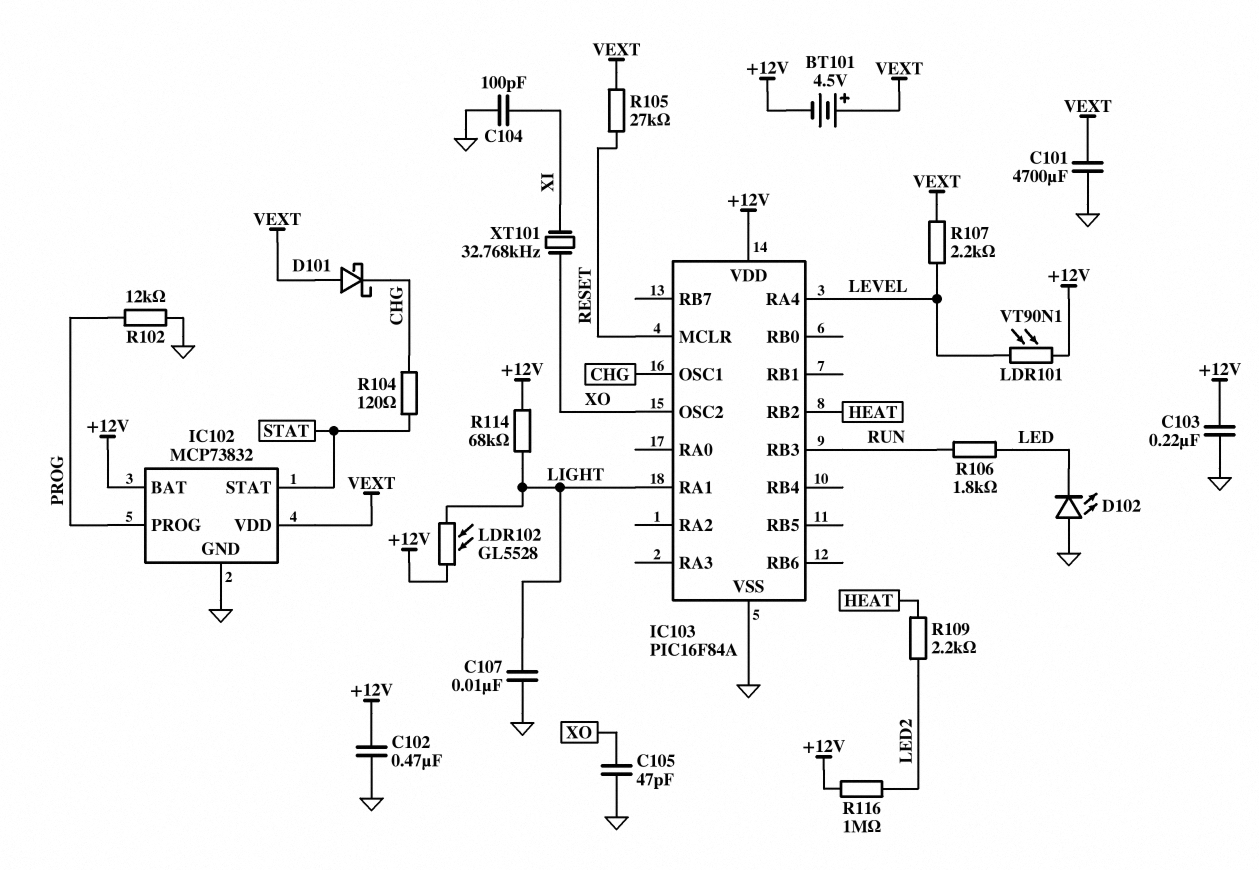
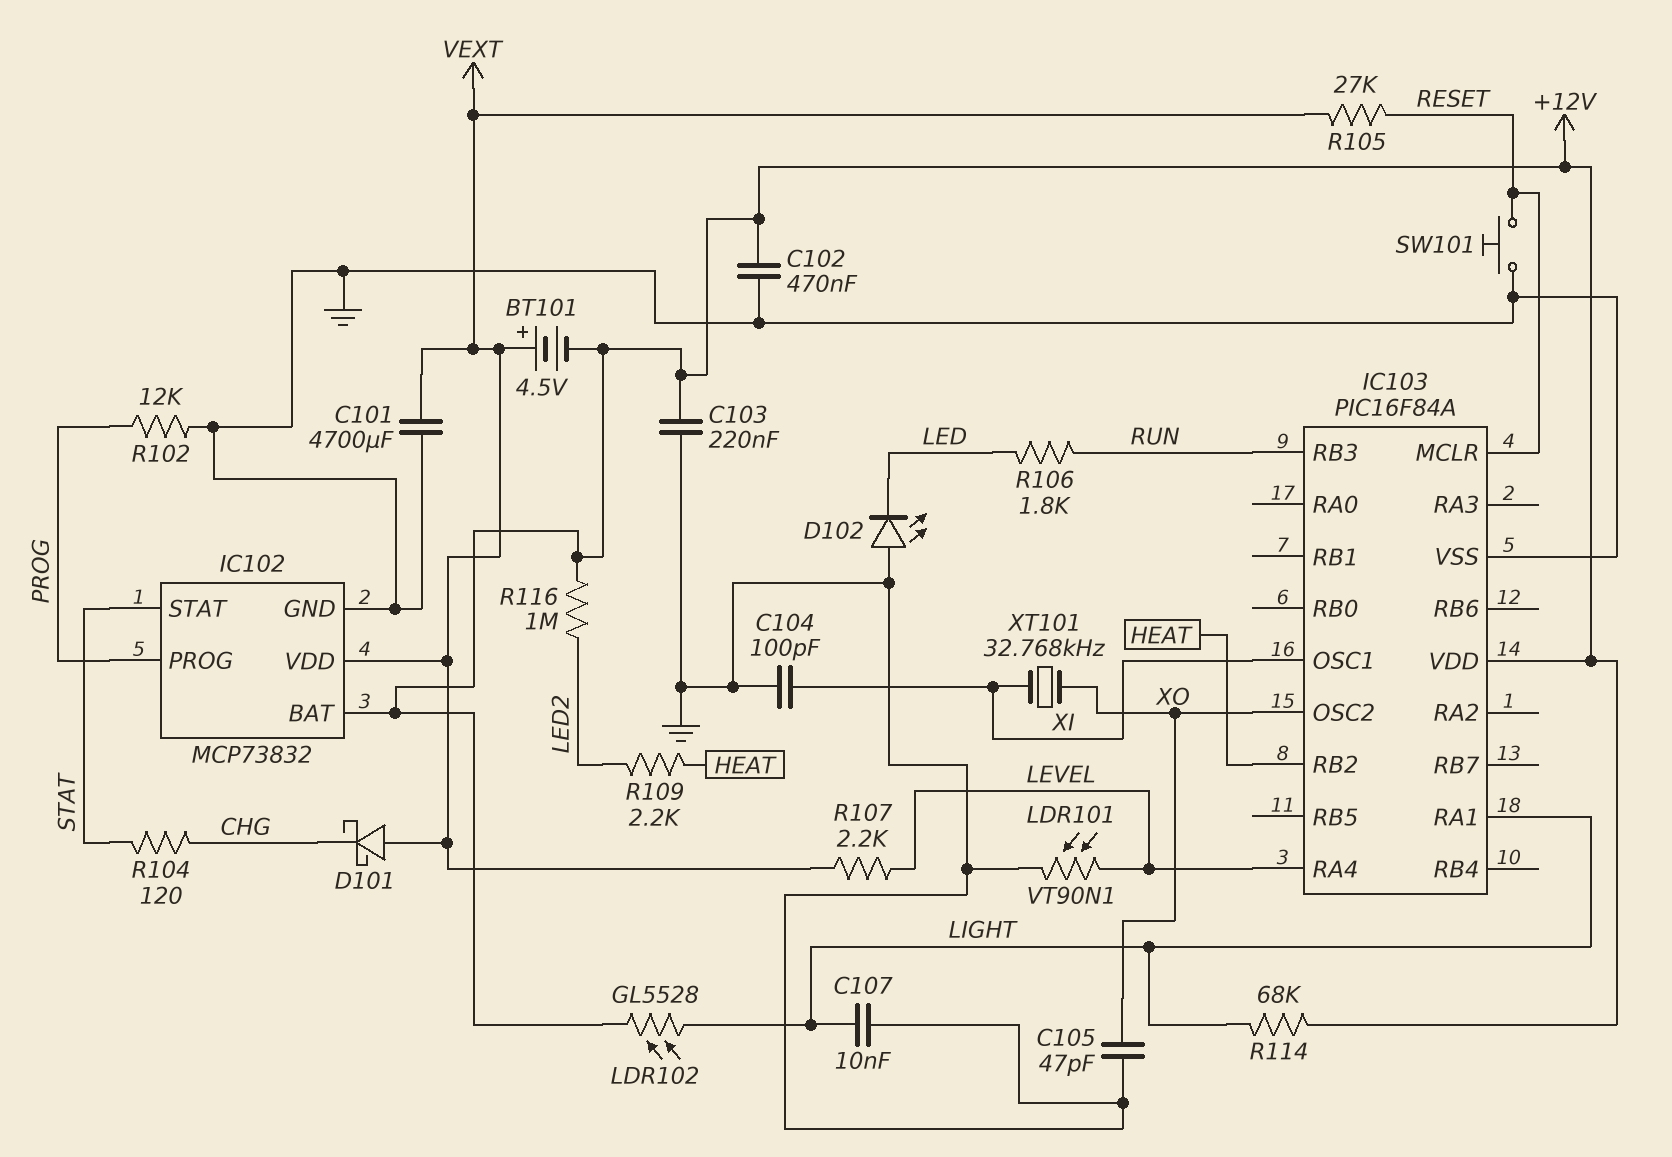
IC103 pin OSC1: CHG -> XI
LDR101: VT90N1 (+12V, LEVEL) -> VT90N1 (GND, LEVEL)
SW101: none -> button (GND, RESET)

